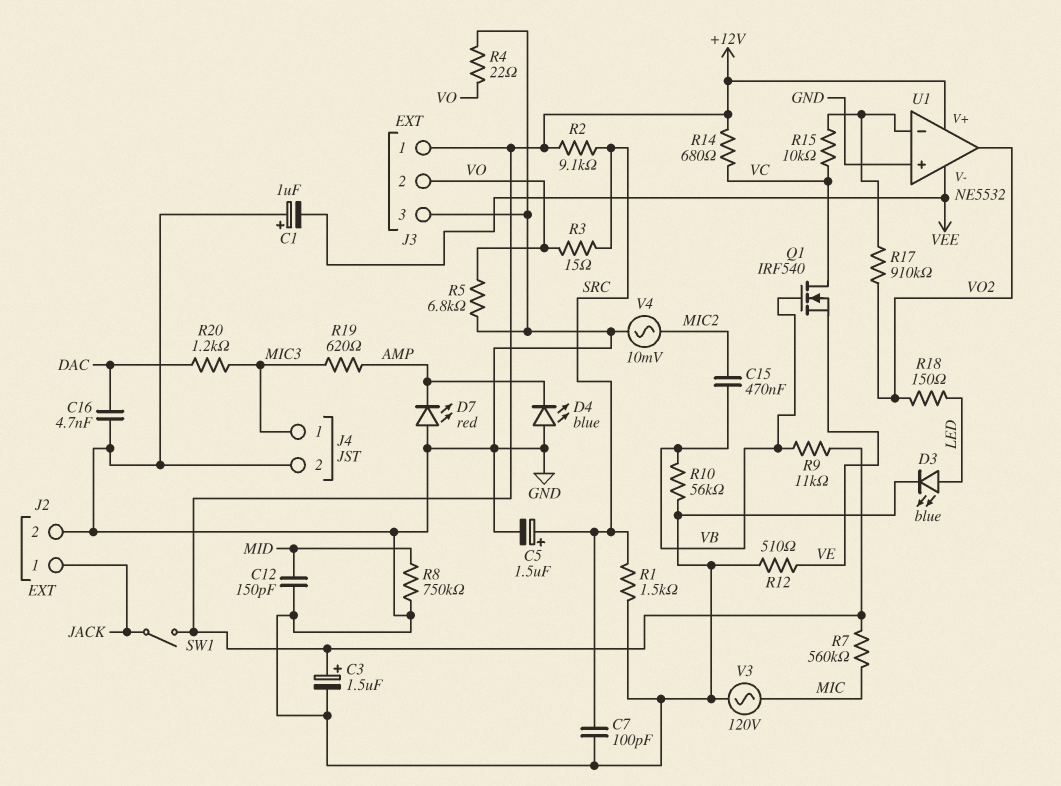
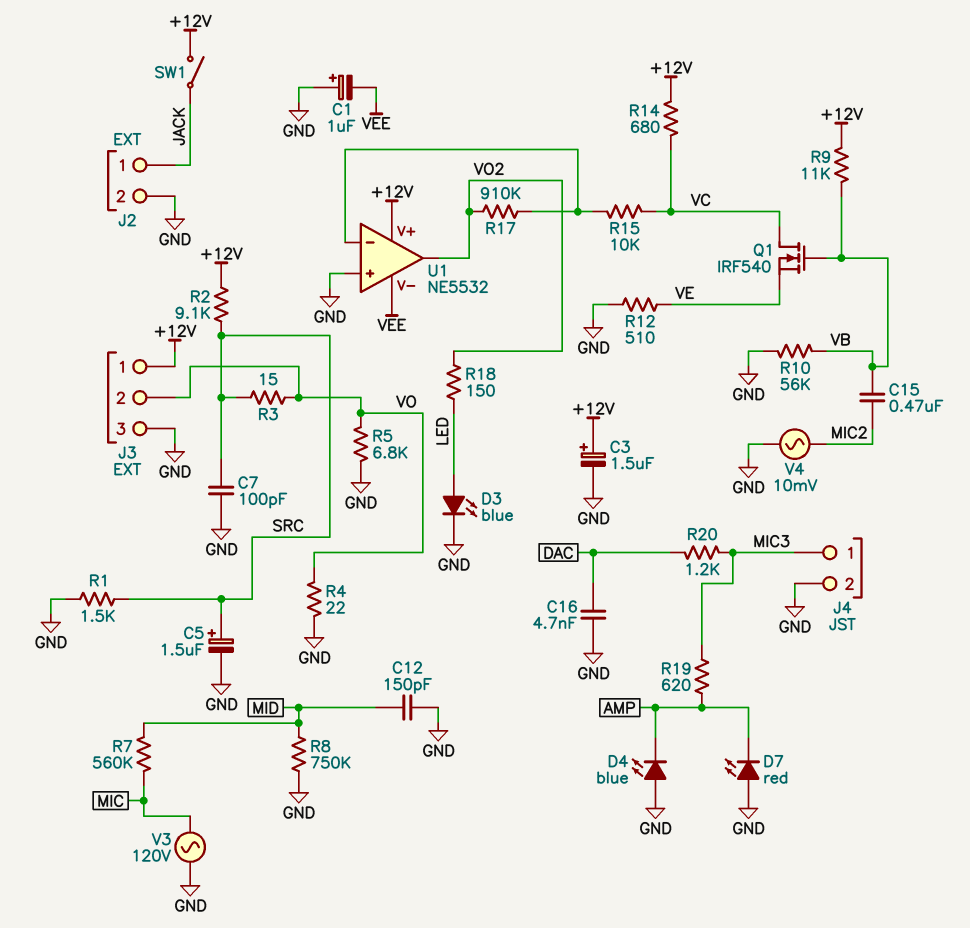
R7: 560k (+12V, MIC) -> 560k (MIC, MID)

